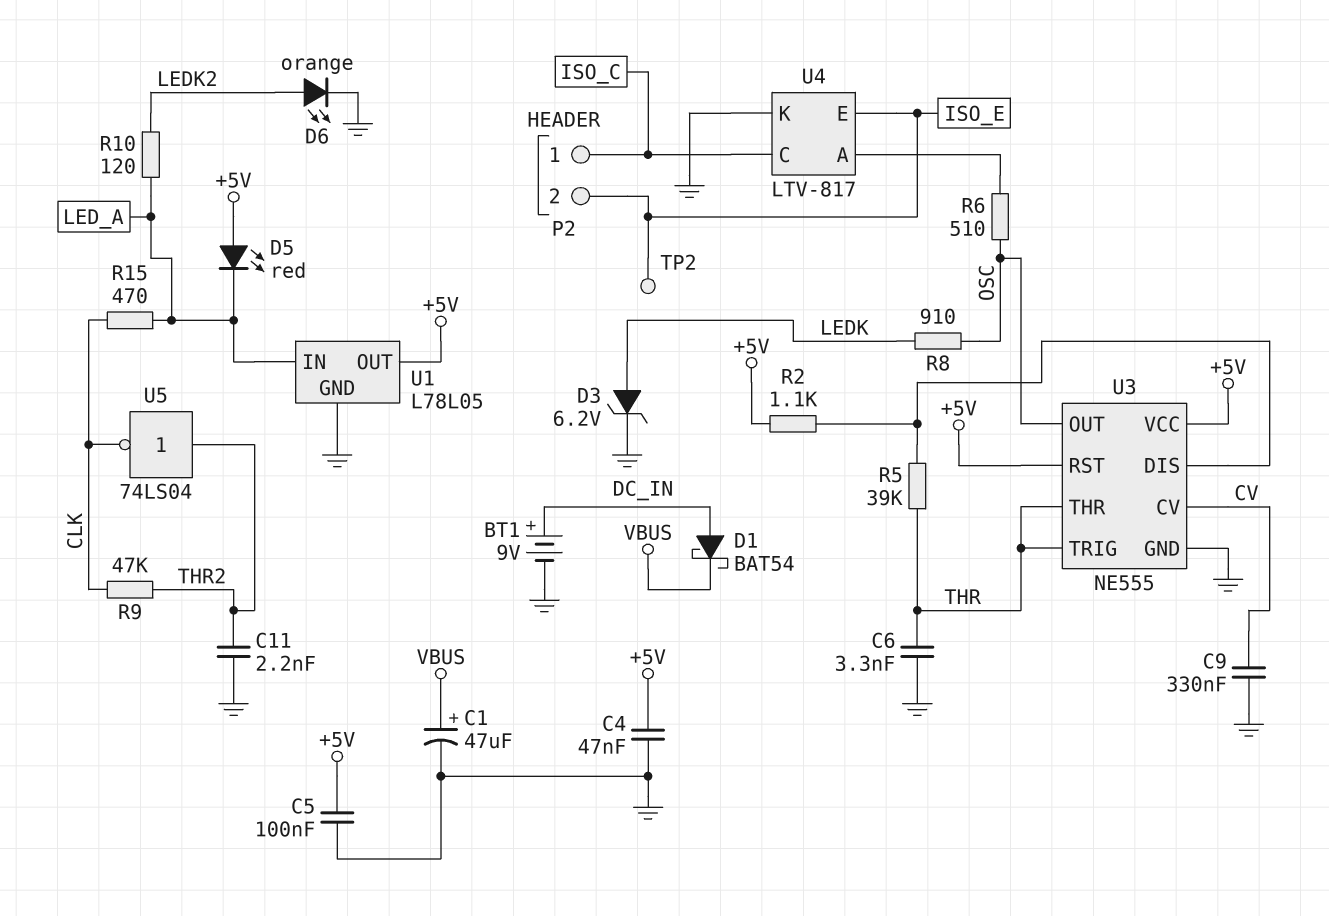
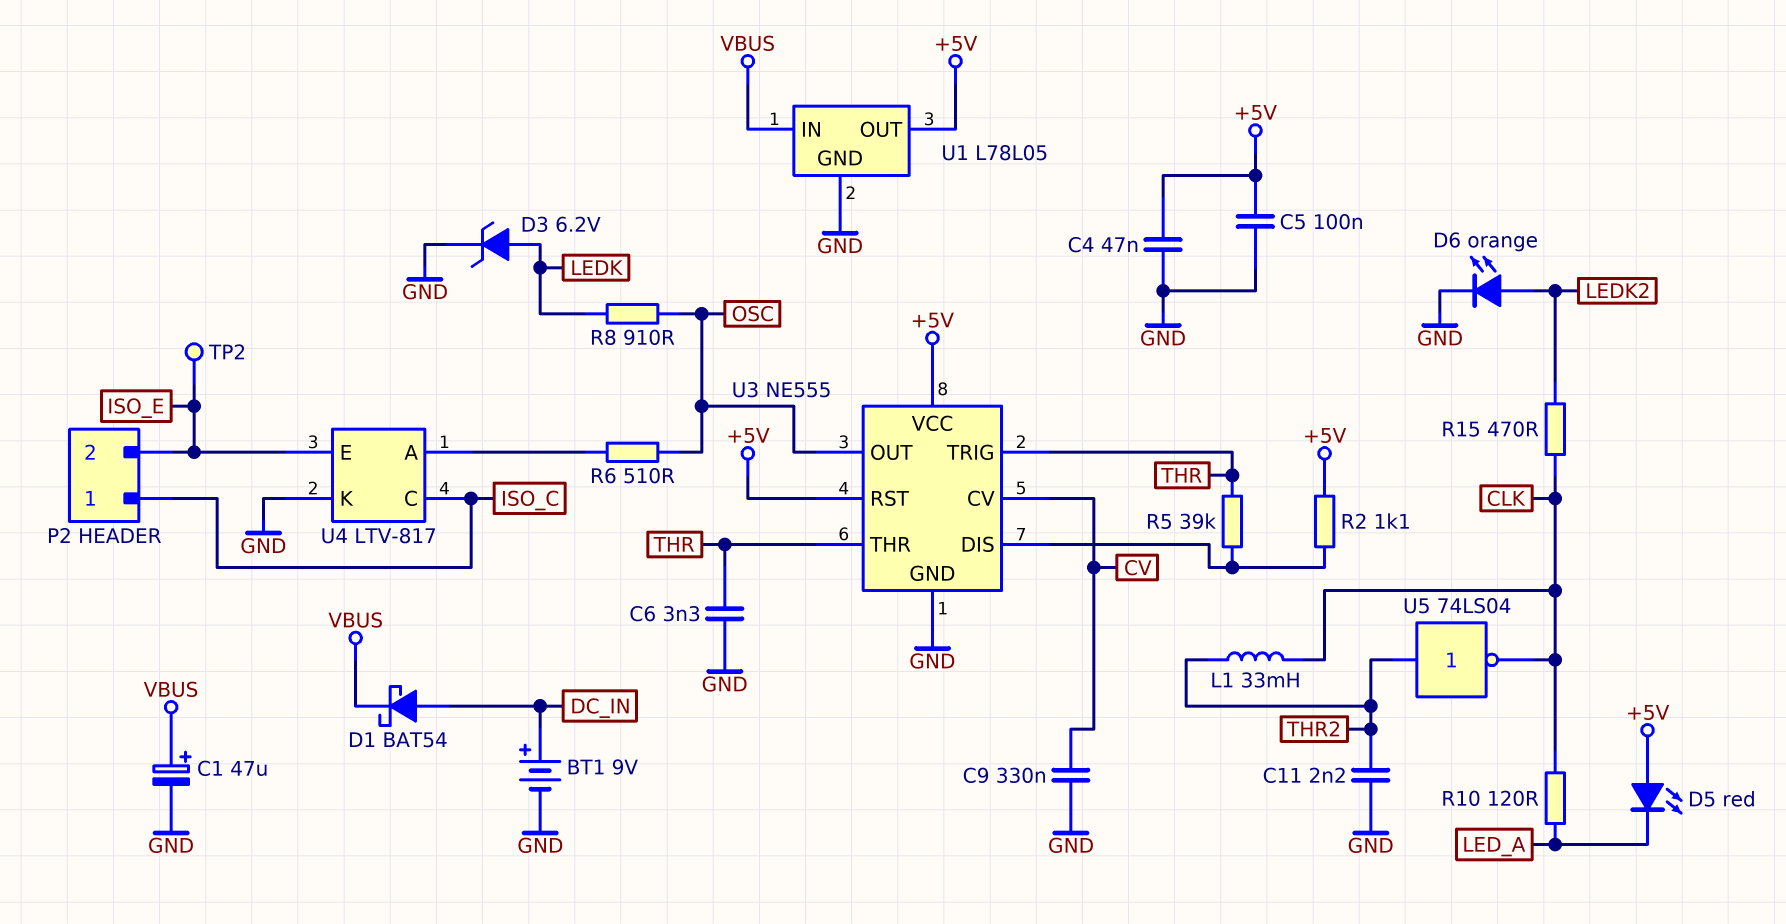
L1: none -> 33mH (CLK, THR2)
R9: 47k (CLK, THR2) -> none
R10: 120 (LEDK2, LED_A) -> 120 (CLK, LED_A)
R15: 470 (CLK, LED_A) -> 470 (CLK, LEDK2)
U1 pin IN: LED_A -> VBUS

